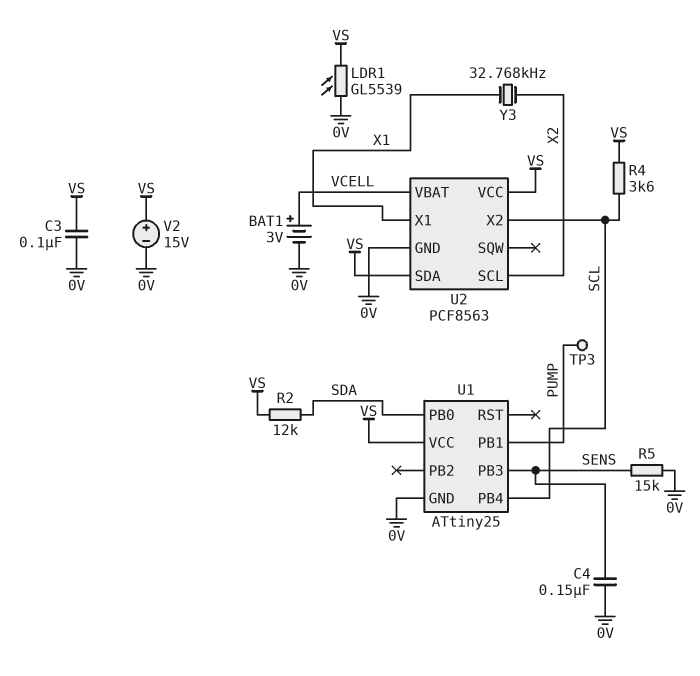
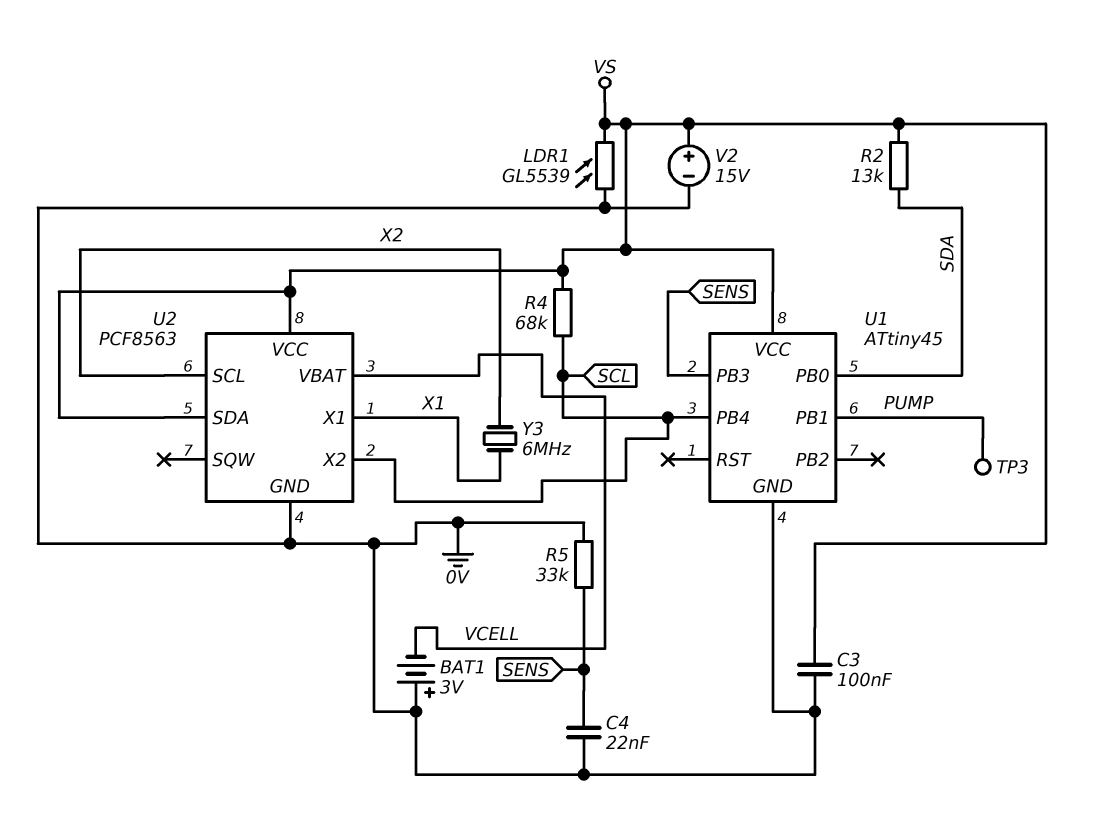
BAT1: 3V (plus VCELL, minus 0V) -> 3V (plus 0V, minus VCELL)
C4: 150nF (0V, SENS) -> 22nF (0V, SENS)
R2: 12k (SDA, VS) -> 13k (SDA, VS)
R4: 3.6k (SCL, VS) -> 68k (SCL, VS)
R5: 15k (0V, SENS) -> 33k (0V, SENS)
U1: ATtiny25 -> ATtiny45
Y3: 32.768kHz (X1, X2) -> 6MHz (X1, X2)

